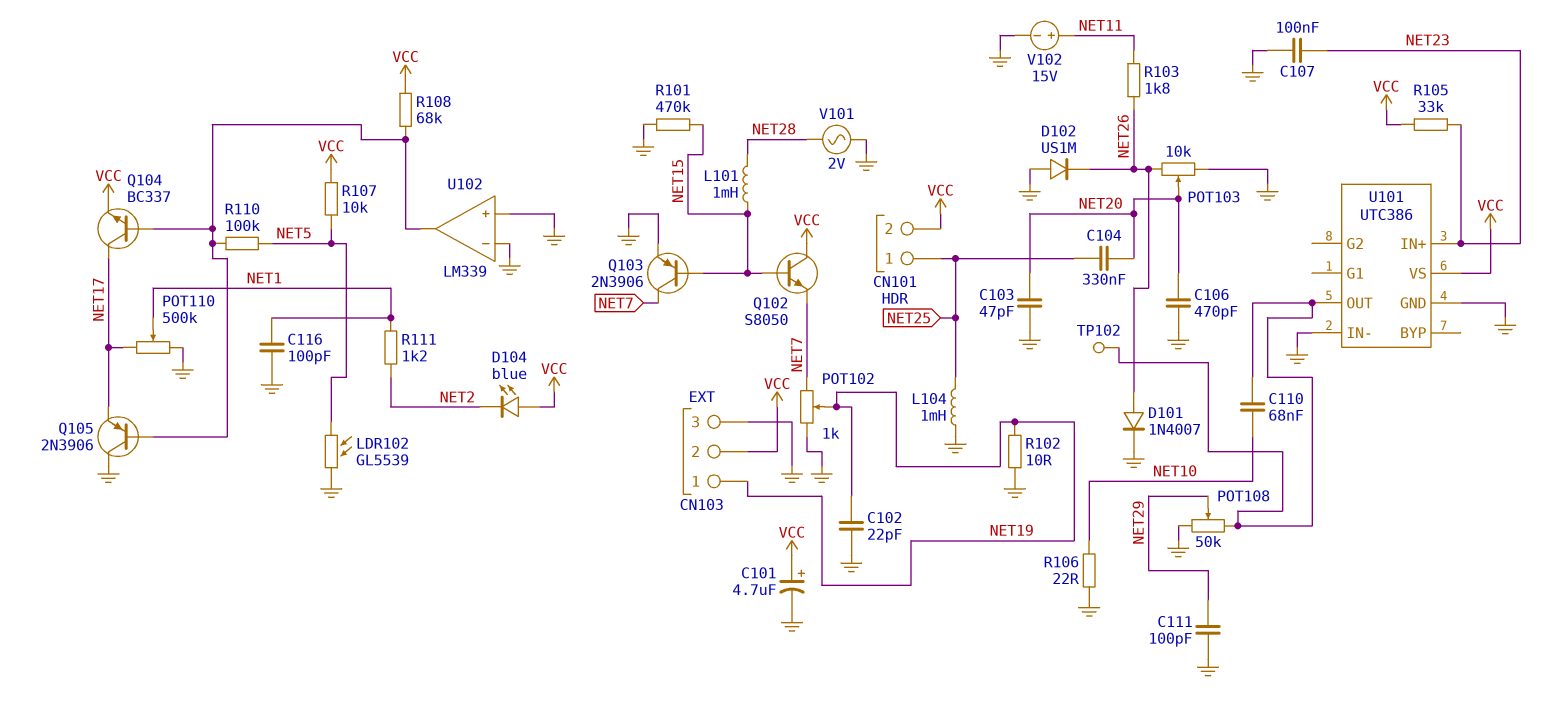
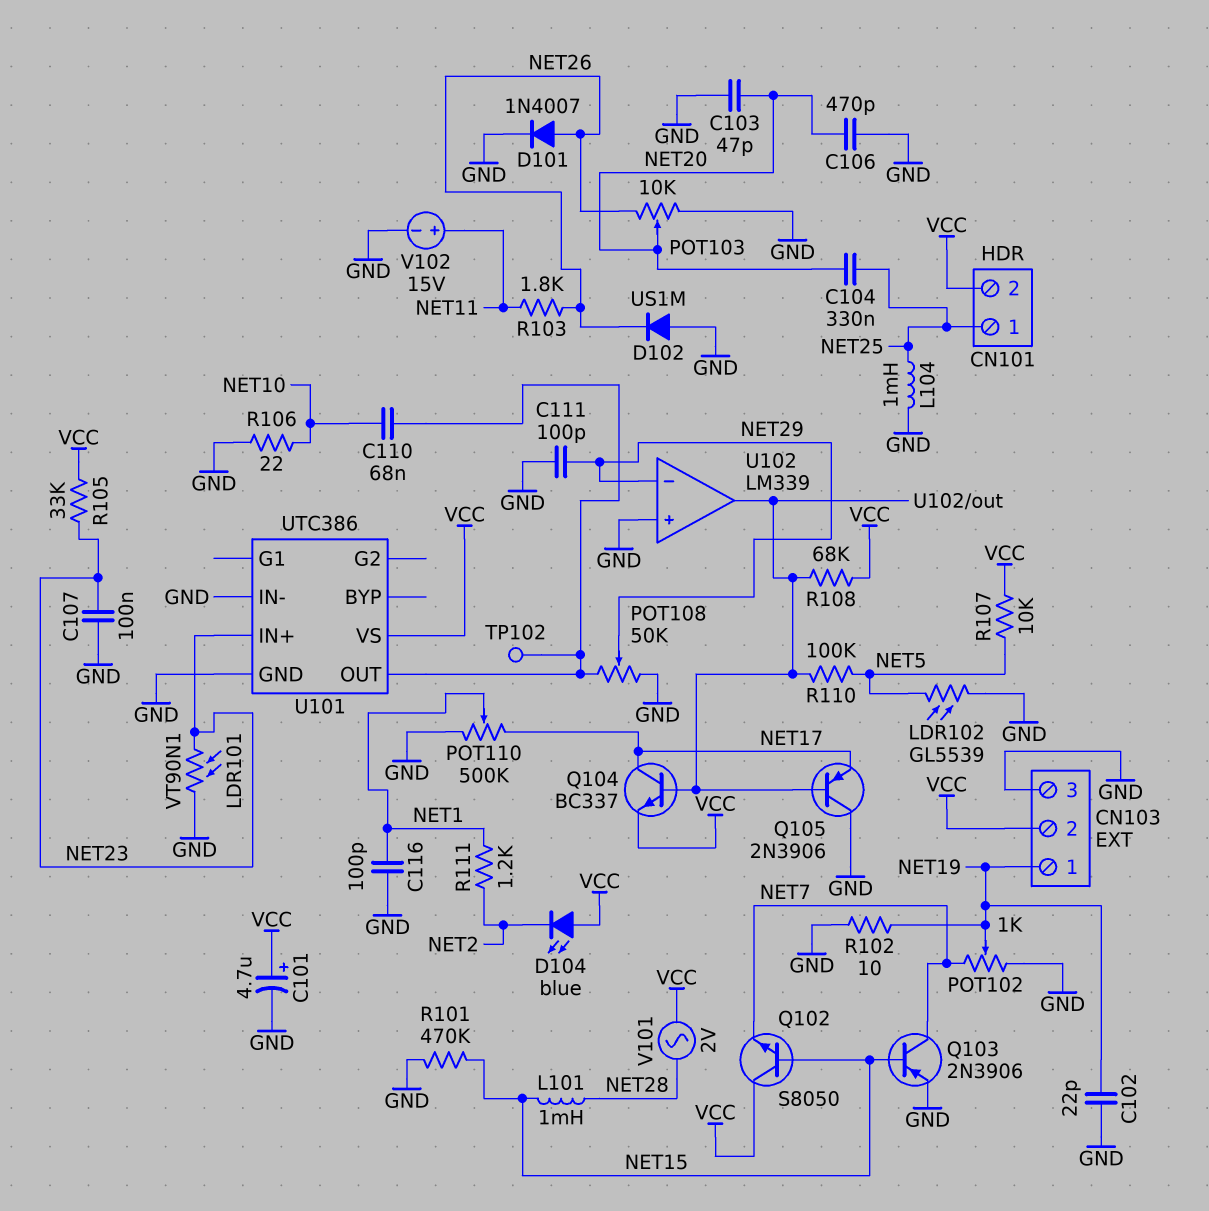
LDR101: none -> VT90N1 (GND, NET23)
U102 pin in-: GND -> NET29
V101: AC 2V (GND, NET28) -> AC 2V (NET28, VCC)

